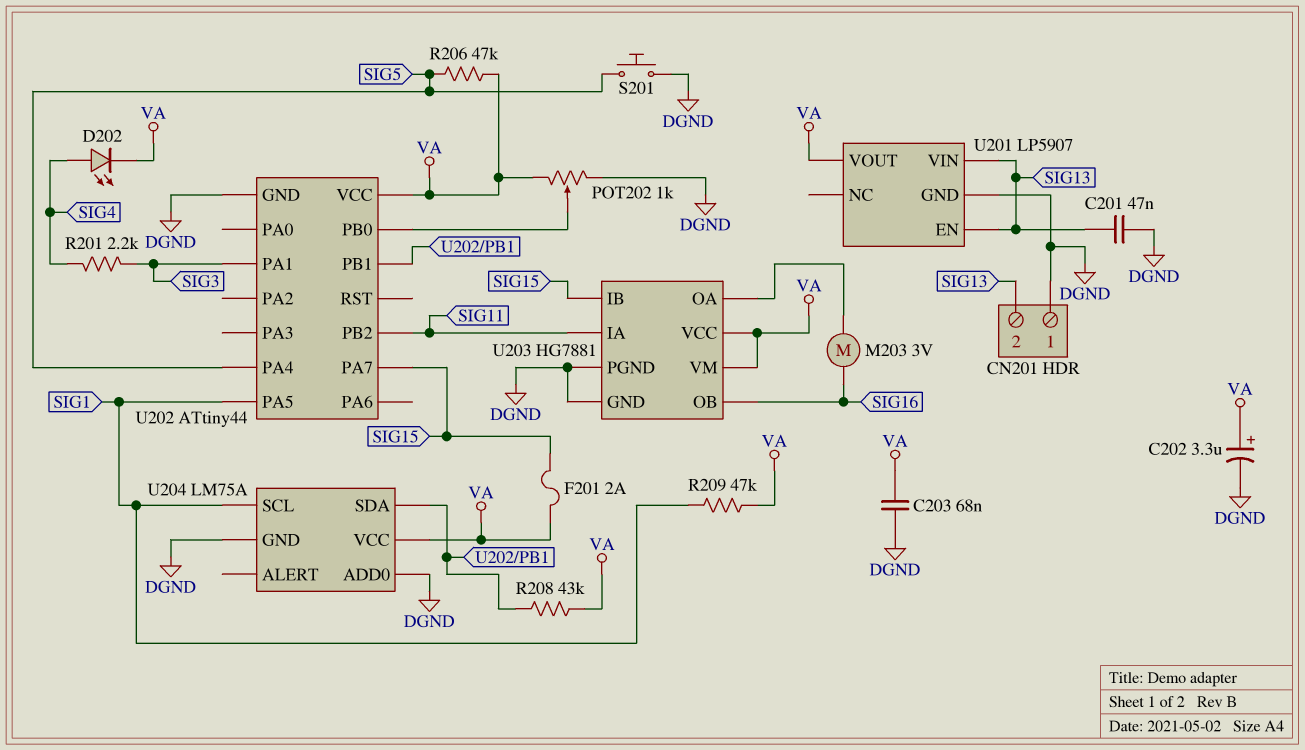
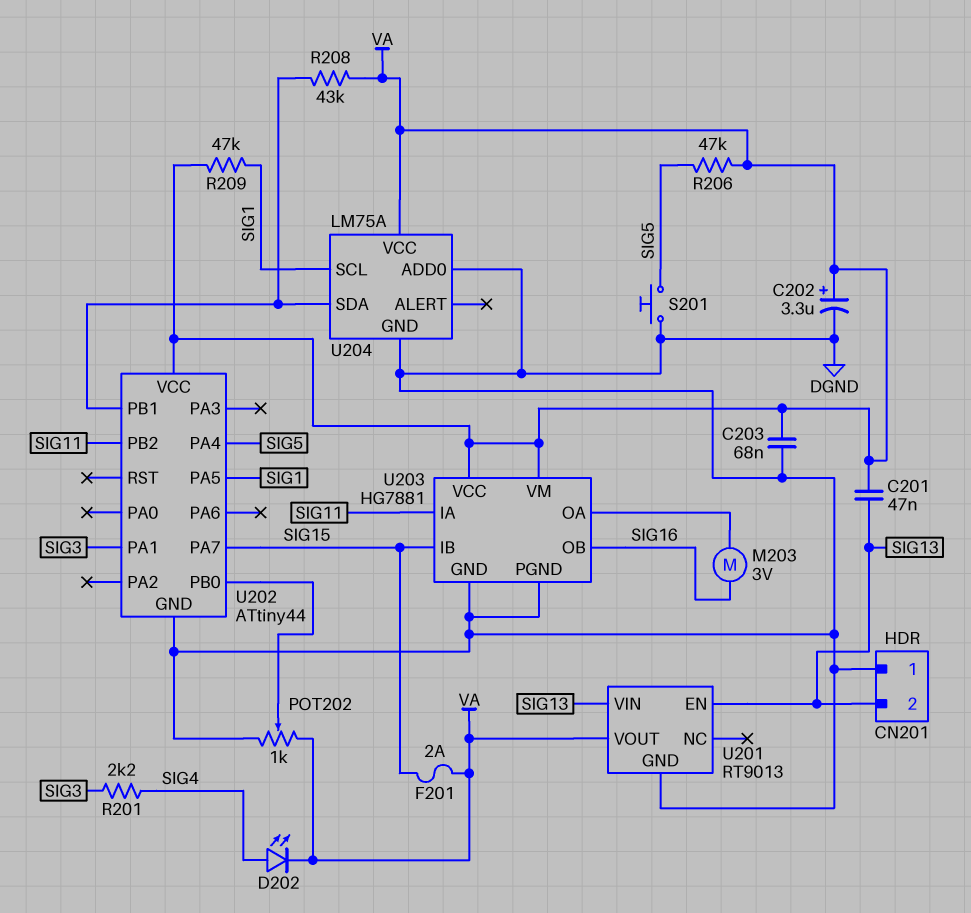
C201: 47nF (DGND, SIG13) -> 47nF (SIG13, VA)
U201: LP5907 -> RT9013

